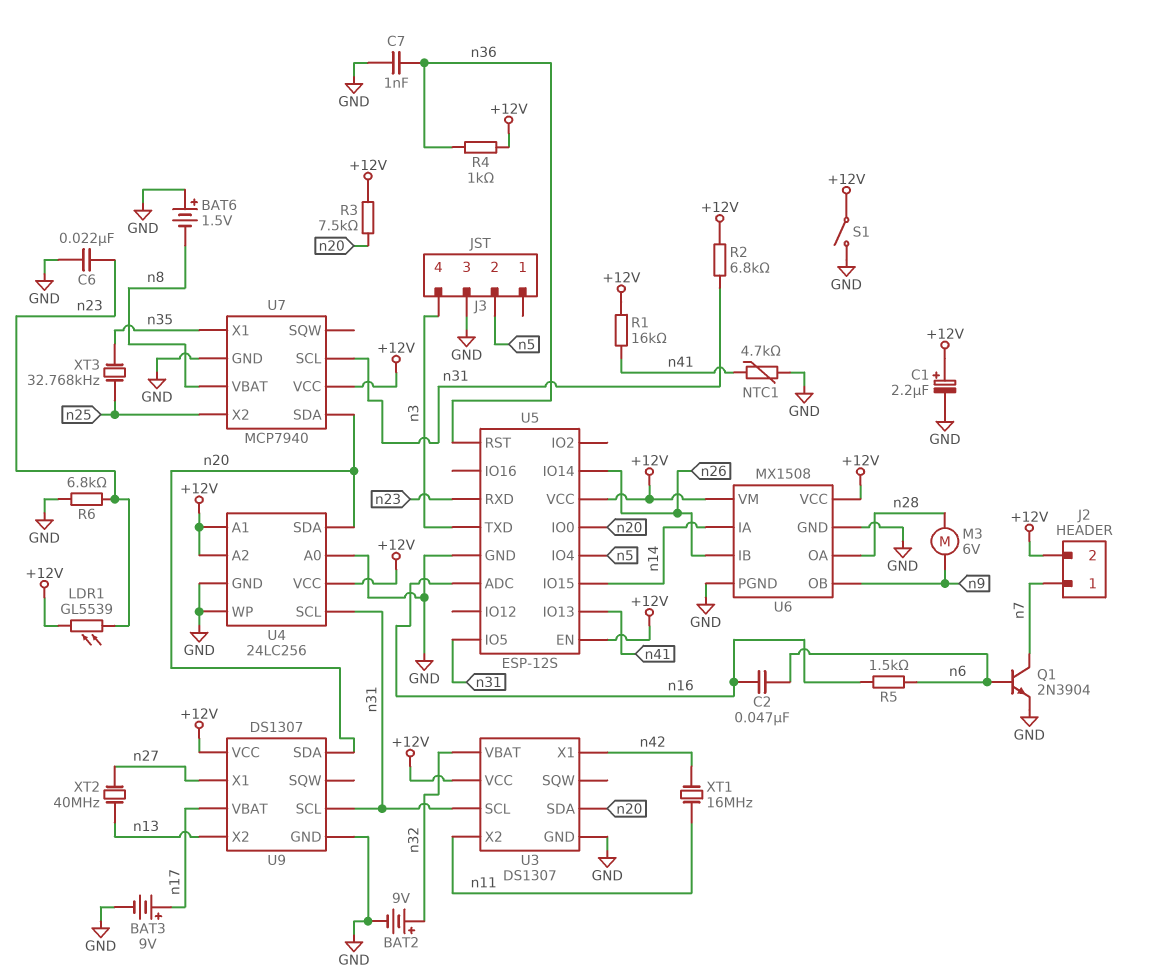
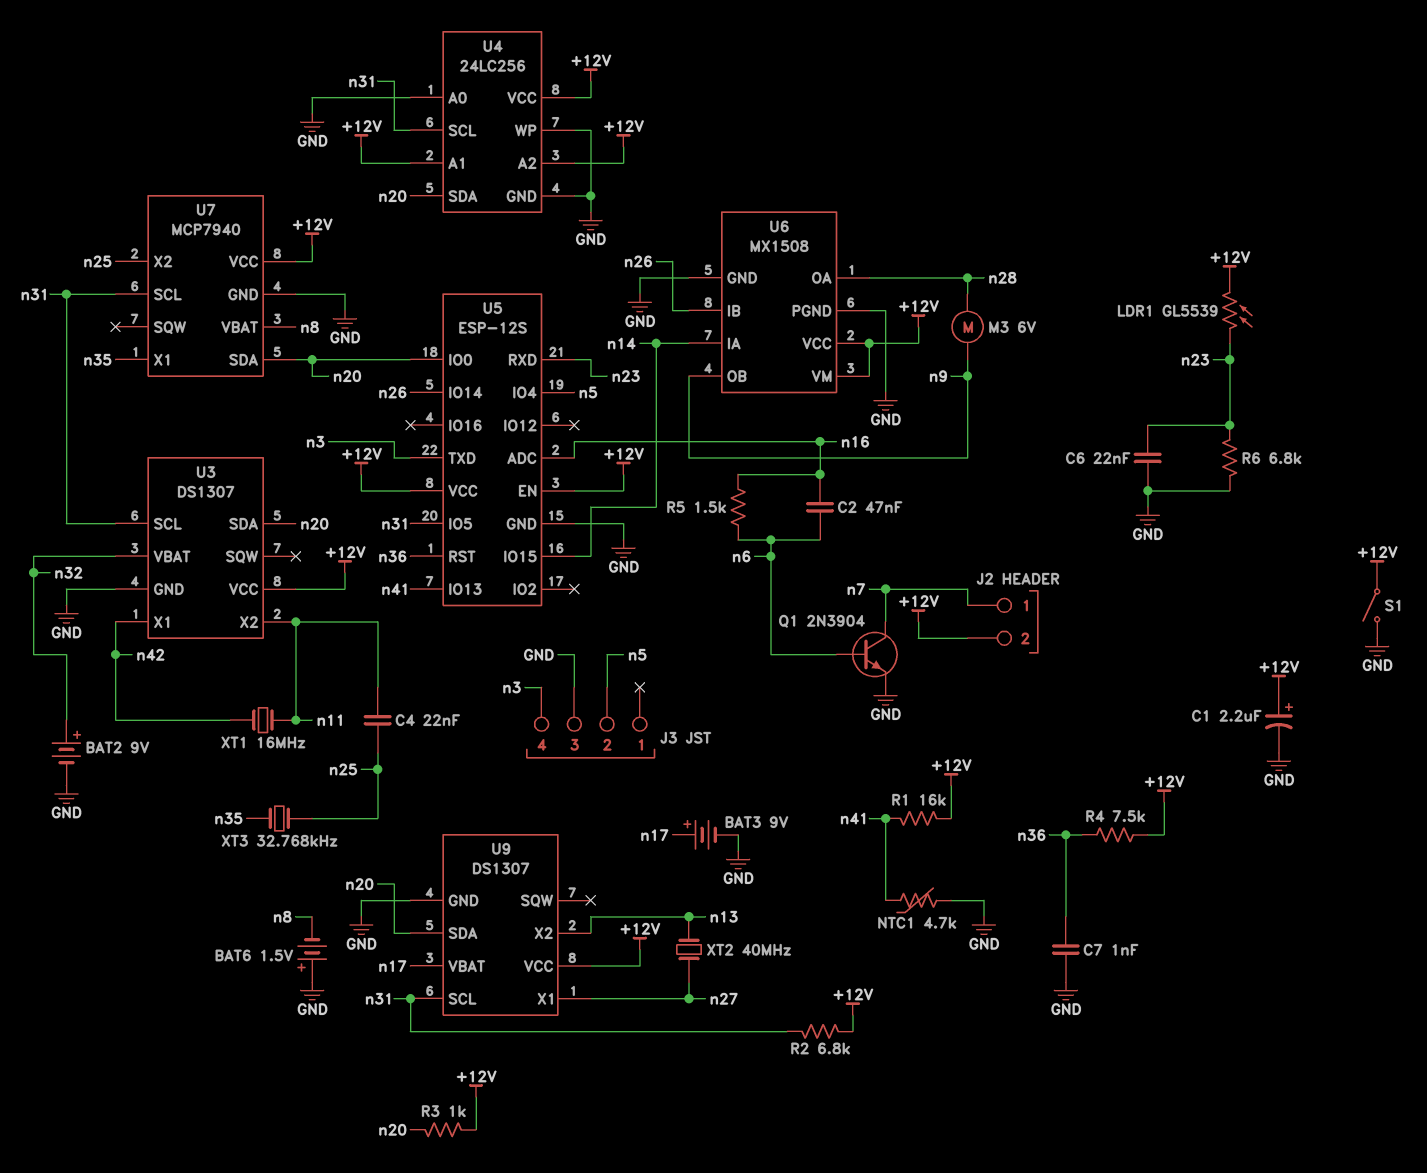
C4: none -> 22nF (n11, n25)
R3: 7.5k (+12V, n20) -> 1k (+12V, n20)
R4: 1k (+12V, n36) -> 7.5k (+12V, n36)

